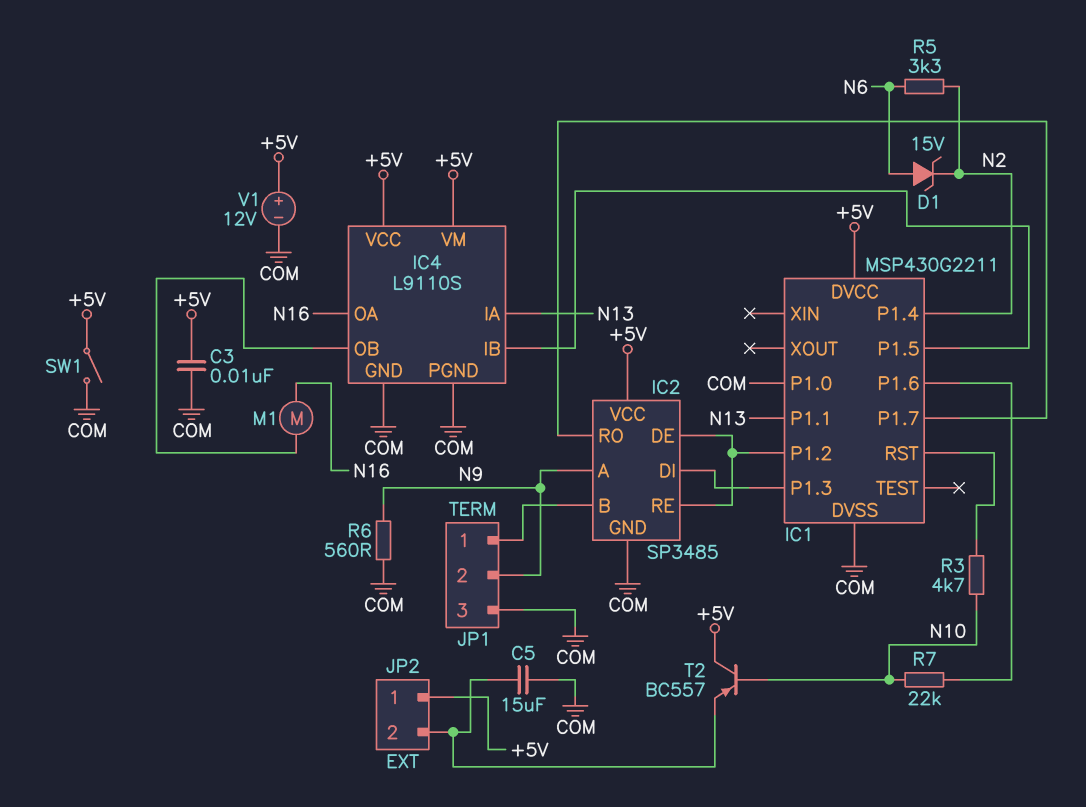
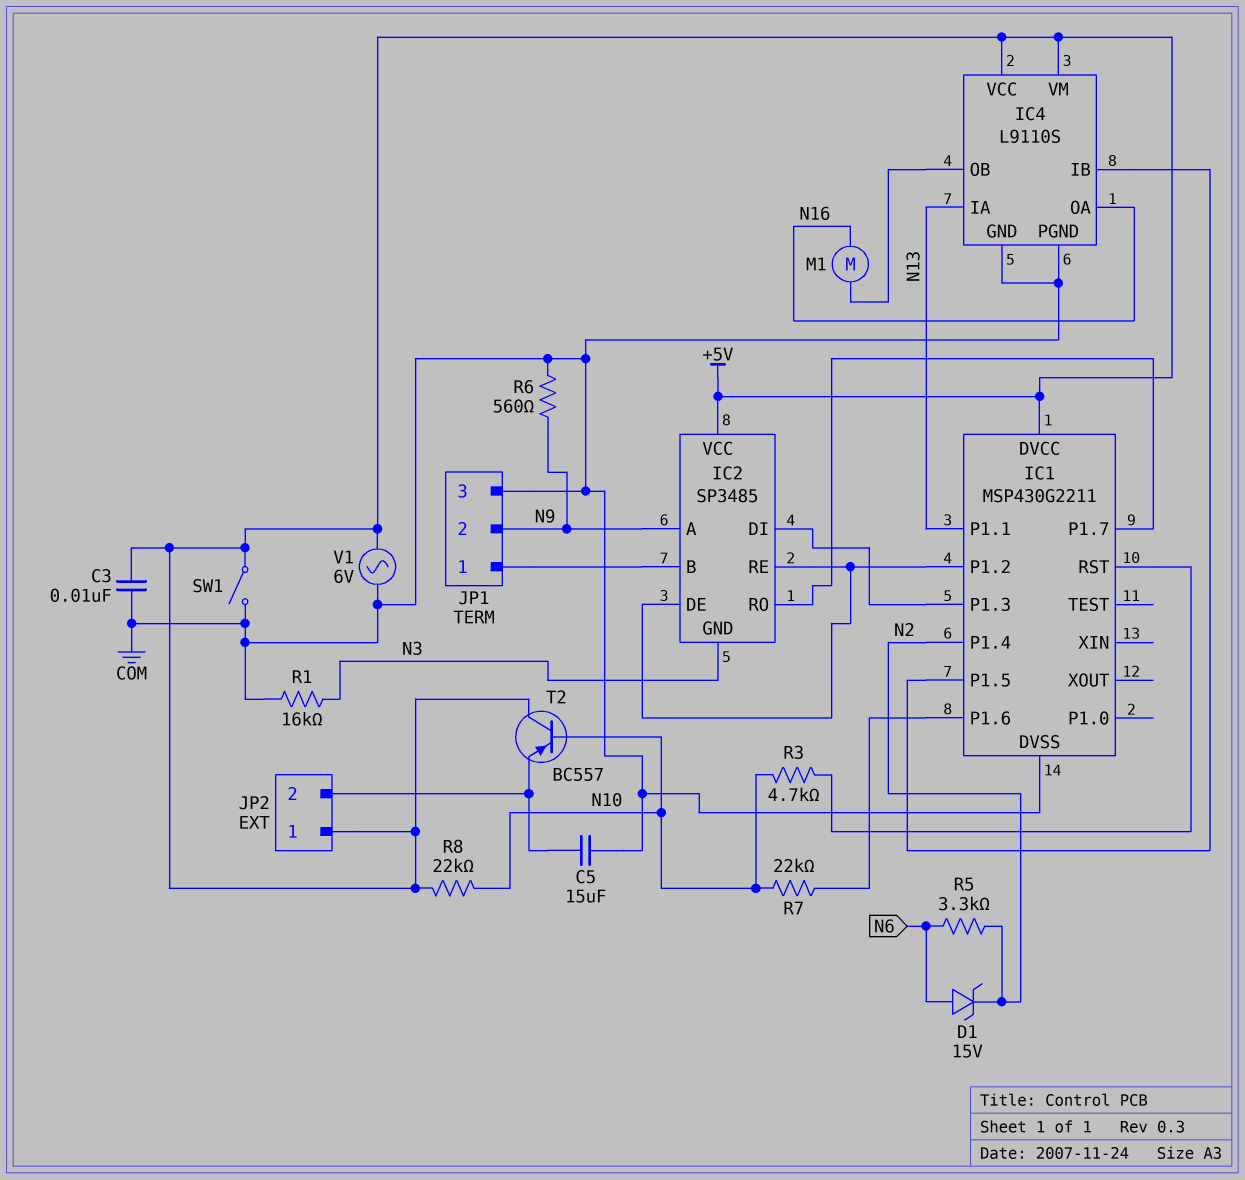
IC1 pin P1.0: COM -> none
IC2 pin GND: COM -> N3
R1: none -> 16k (COM, N3)
R8: none -> 22k (+5V, N10)
V1: 12V (plus +5V, minus COM) -> AC 6V (+5V, COM)

